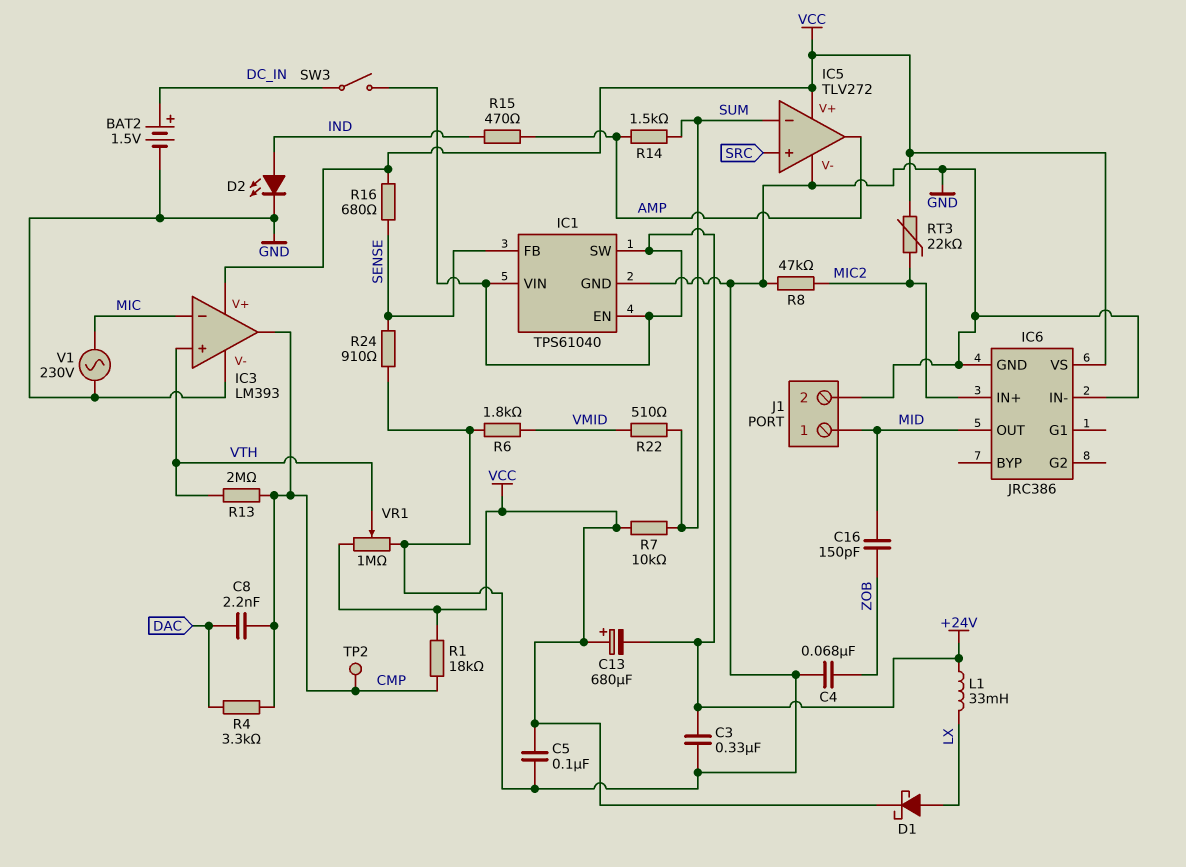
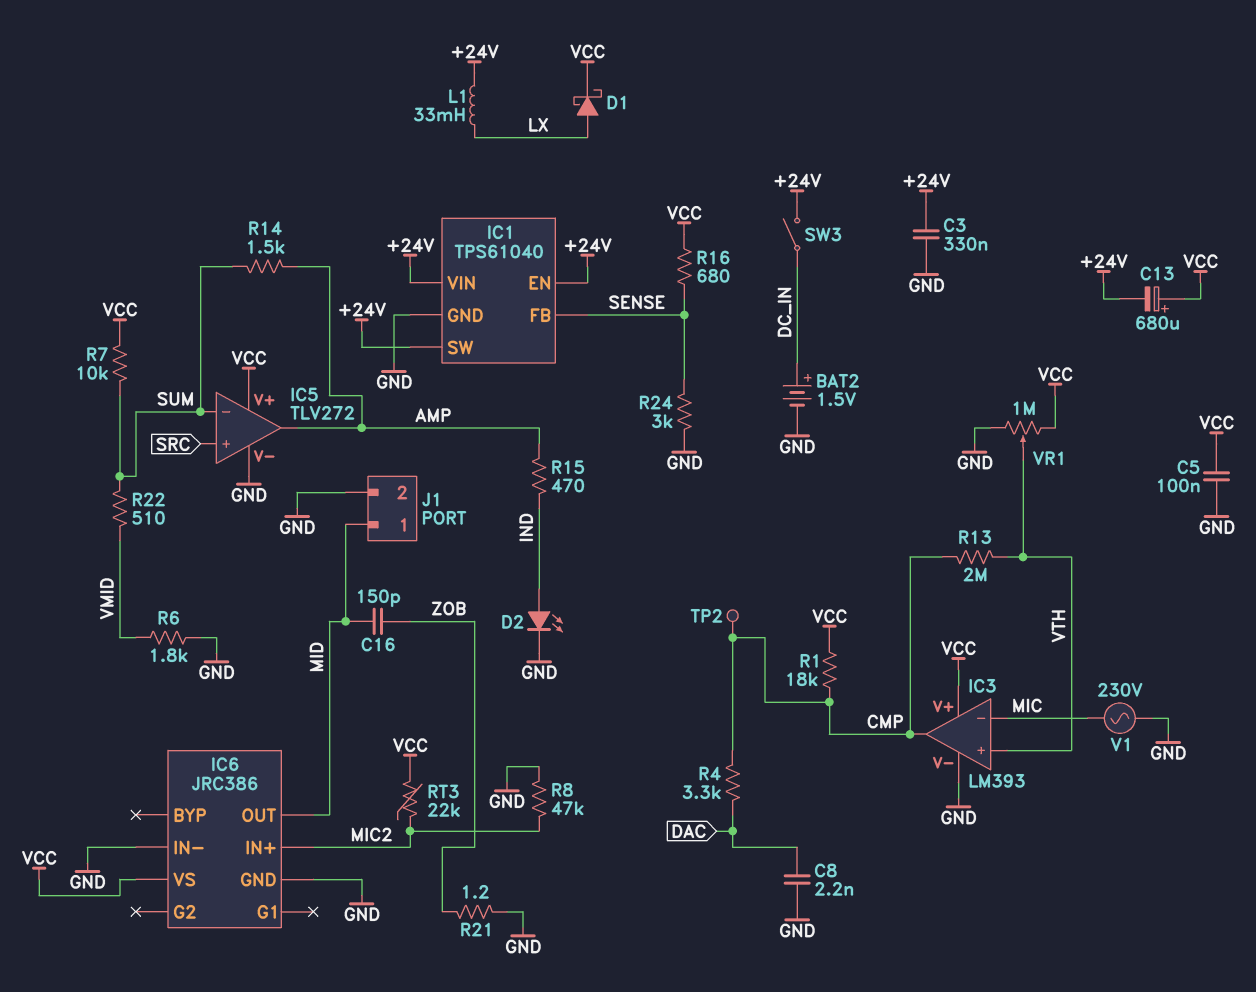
C4: 68nF (GND, ZOB) -> none
C8: 2.2nF (CMP, DAC) -> 2.2nF (DAC, GND)
R21: none -> 1.2 (GND, ZOB)
R24: 910 (GND, SENSE) -> 3k (GND, SENSE)

